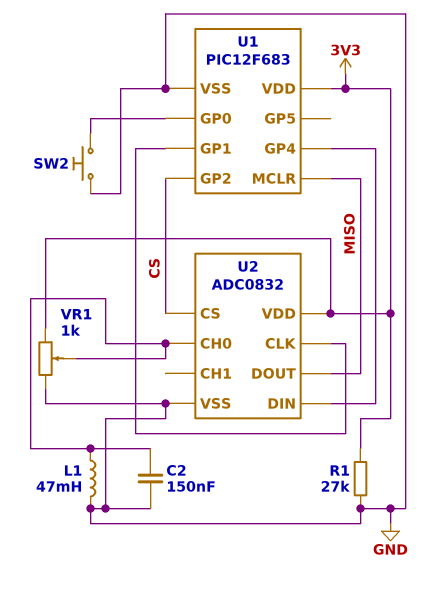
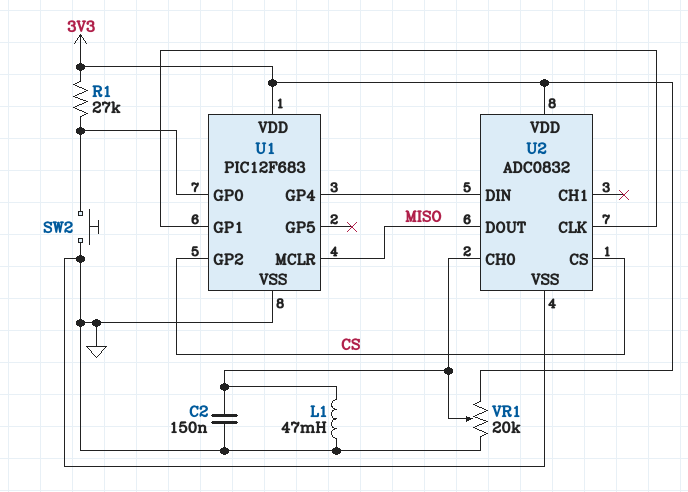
R1: 27k (3V3, GND) -> 27k (3V3, U1/GP0)
VR1: 1k (3V3, GND, wiper U2/CH0) -> 20k (3V3, GND, wiper U2/CH0)

